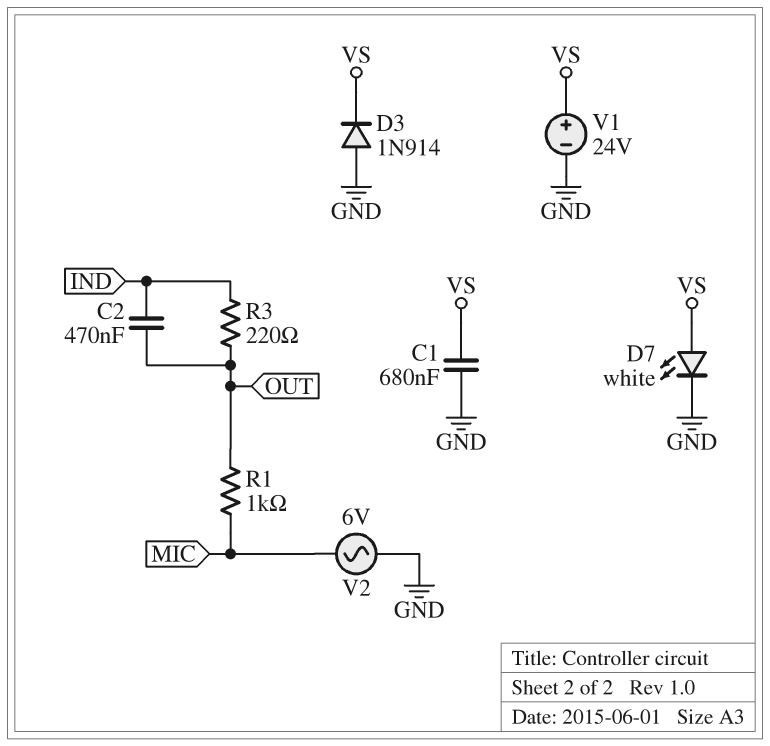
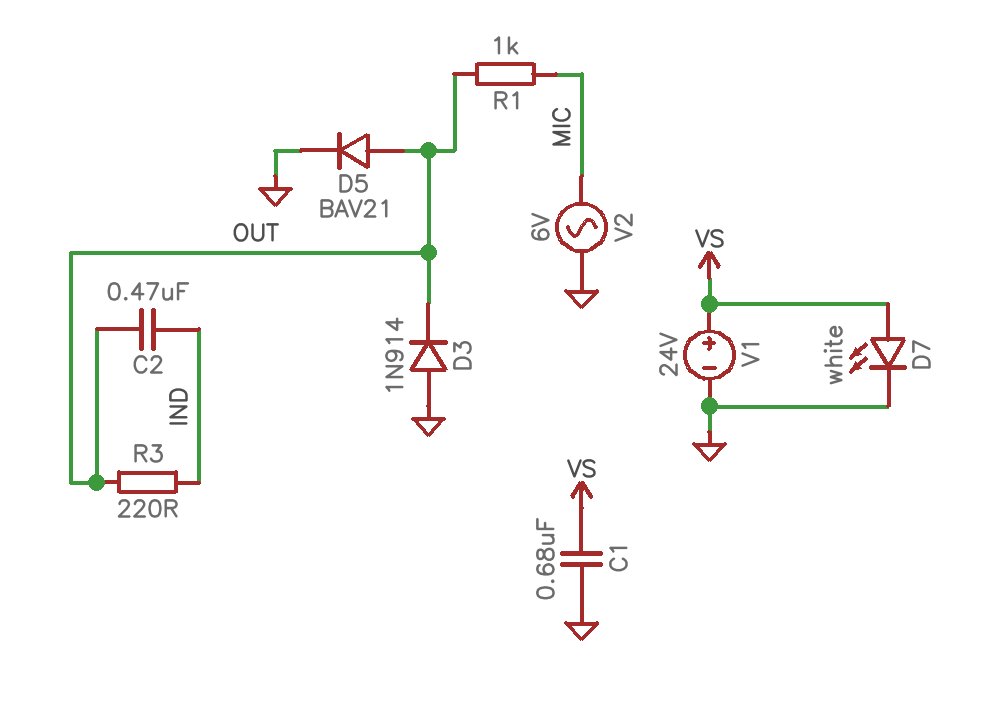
D3: diode 1N914 (A GND, K VS) -> diode 1N914 (A GND, K OUT)
D5: none -> diode BAV21 (A OUT, K GND)

